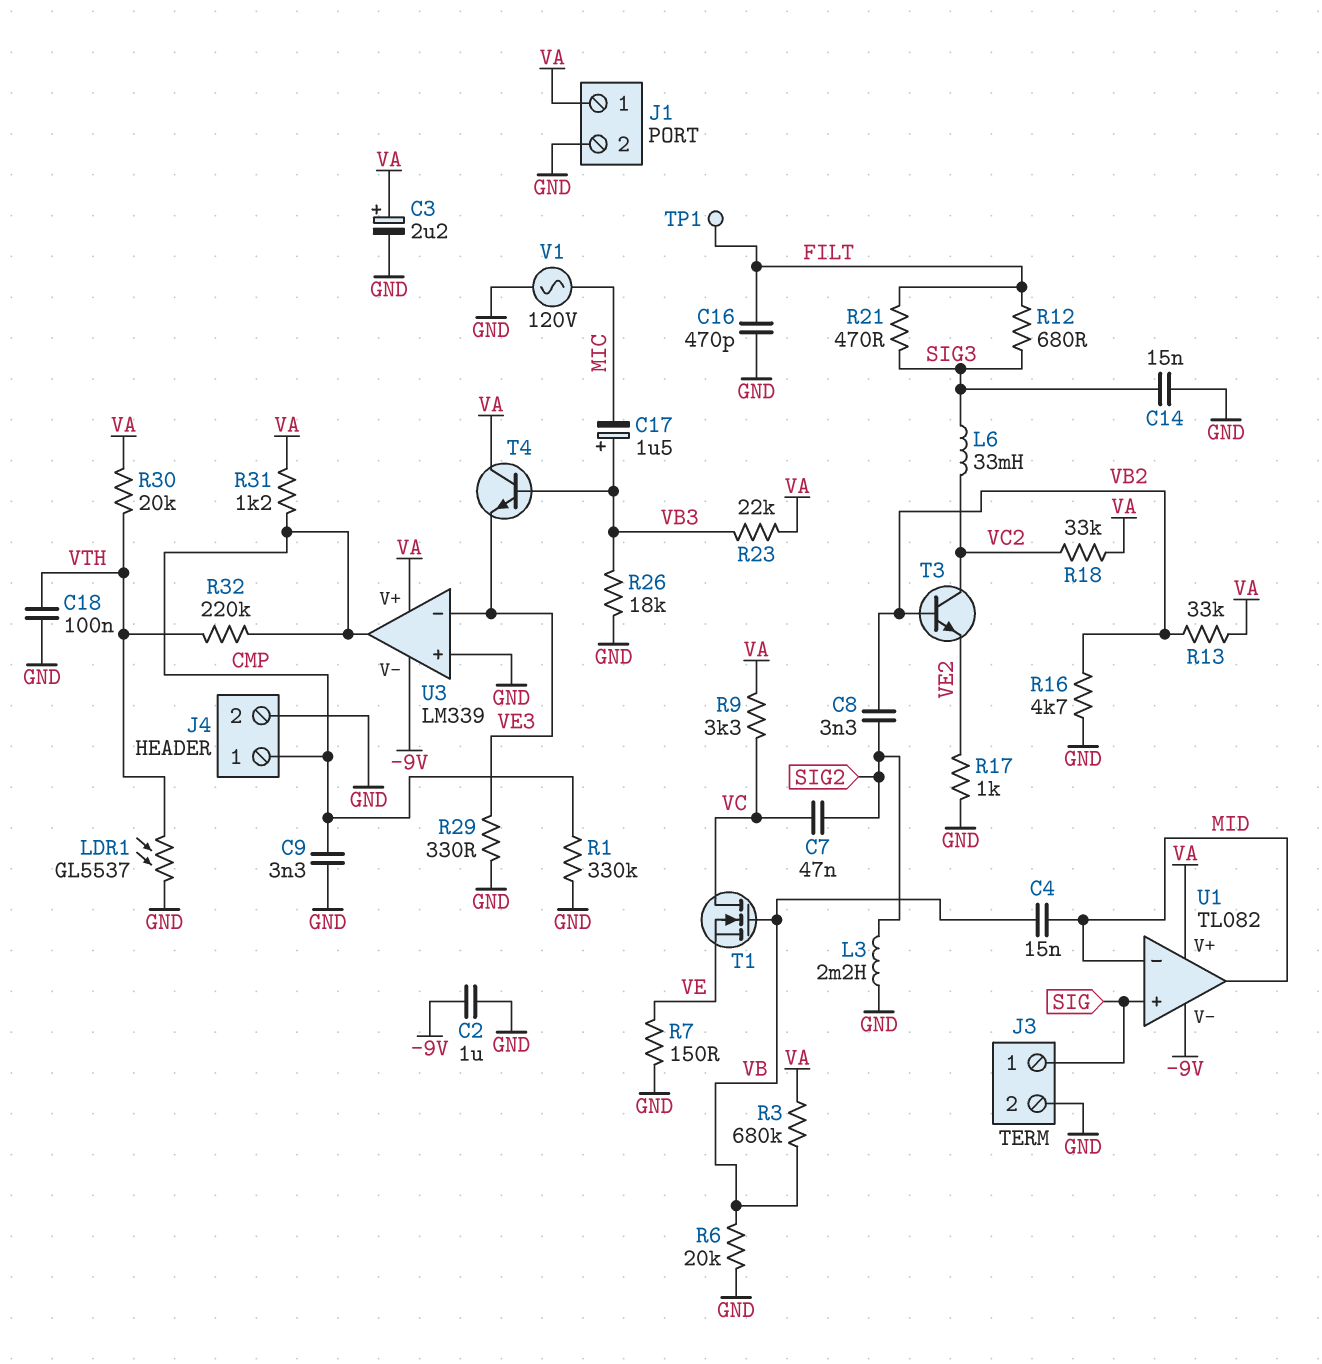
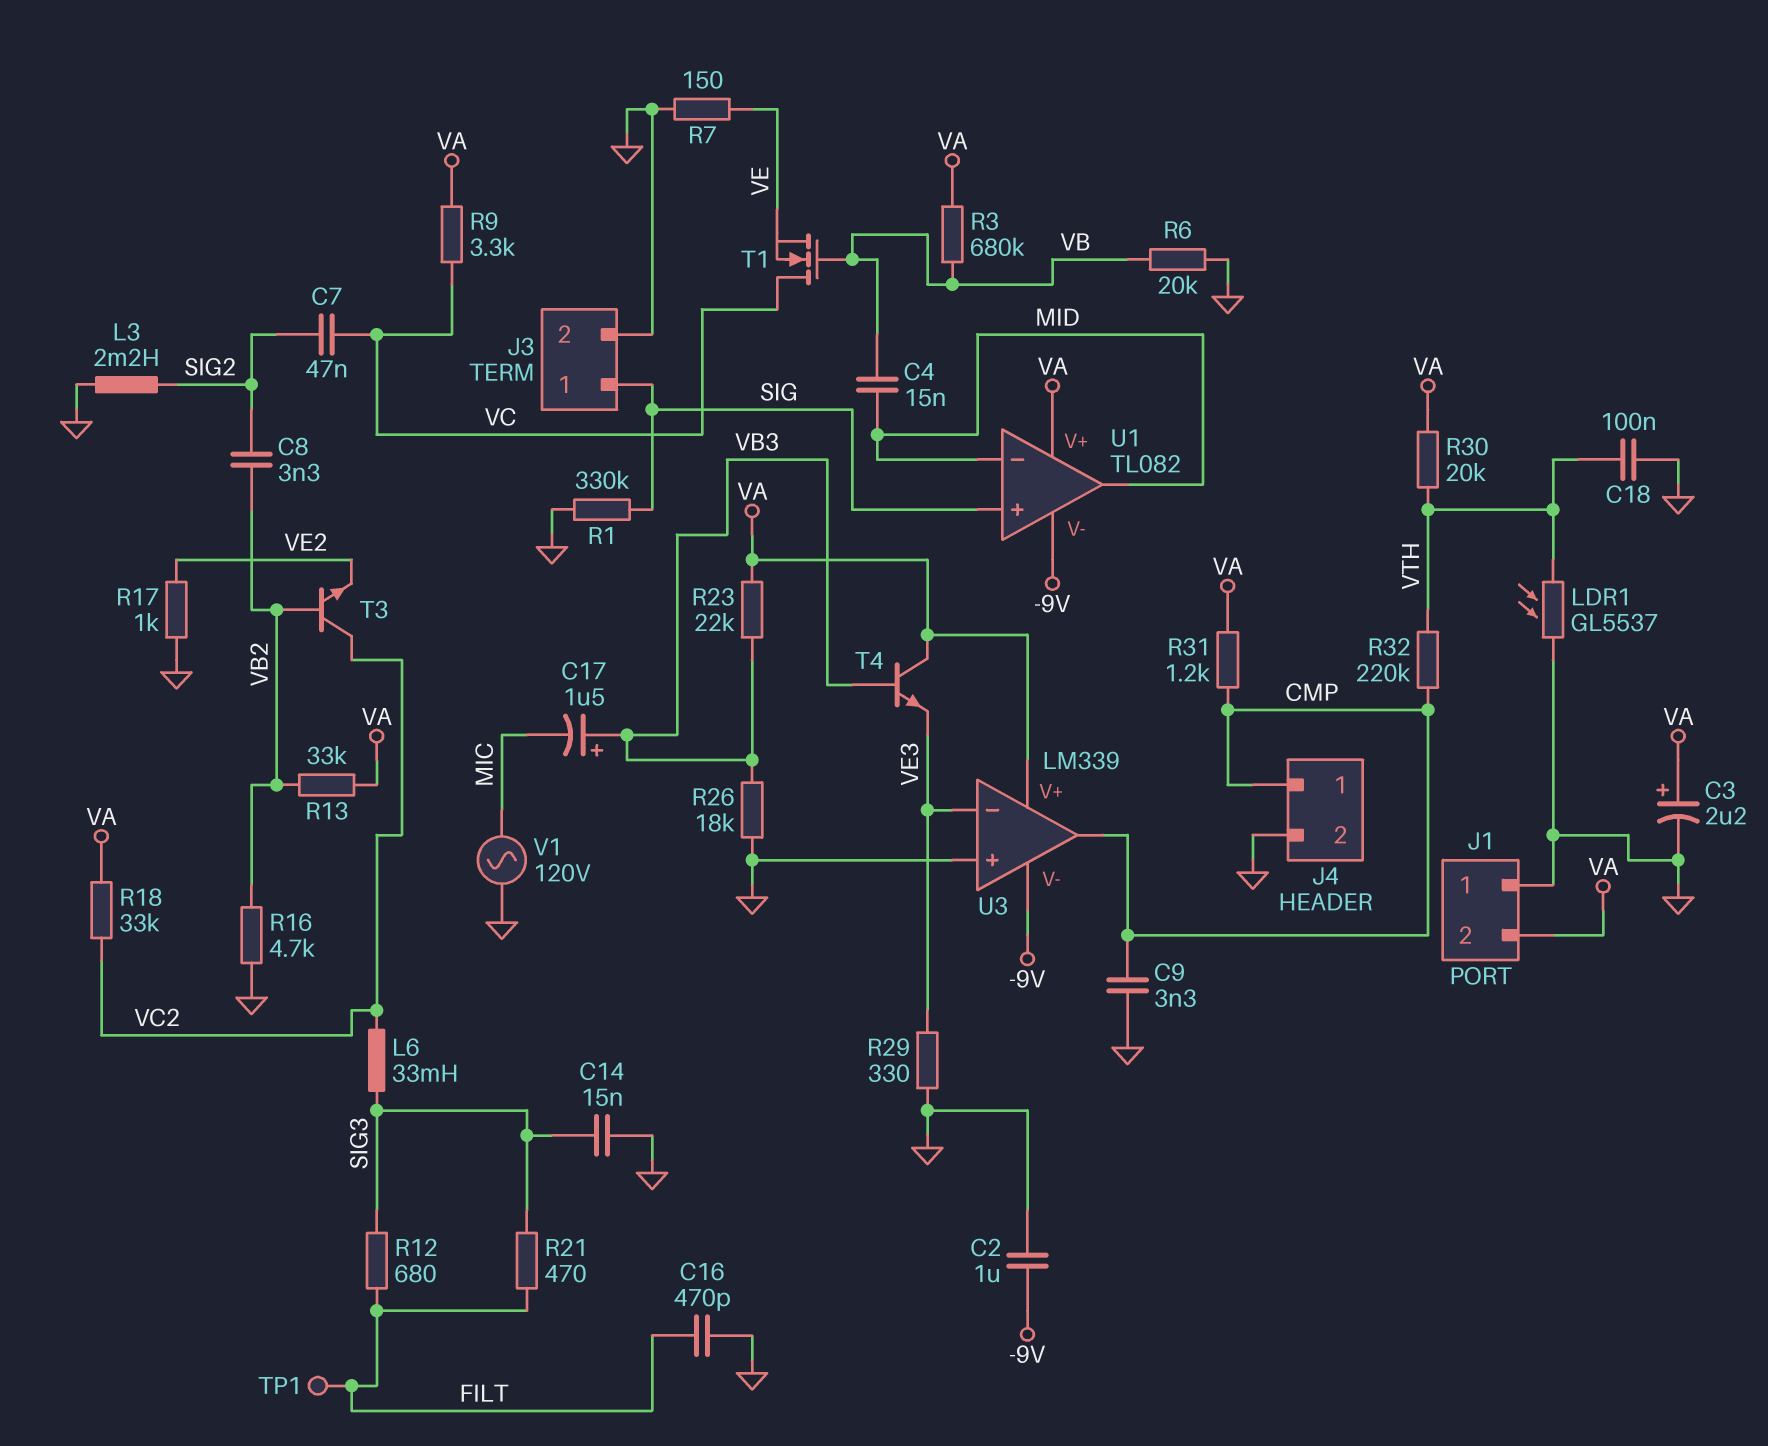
J1 pin 1: VA -> GND
J1 pin 2: GND -> VA
R1: 330k (CMP, GND) -> 330k (GND, SIG)

